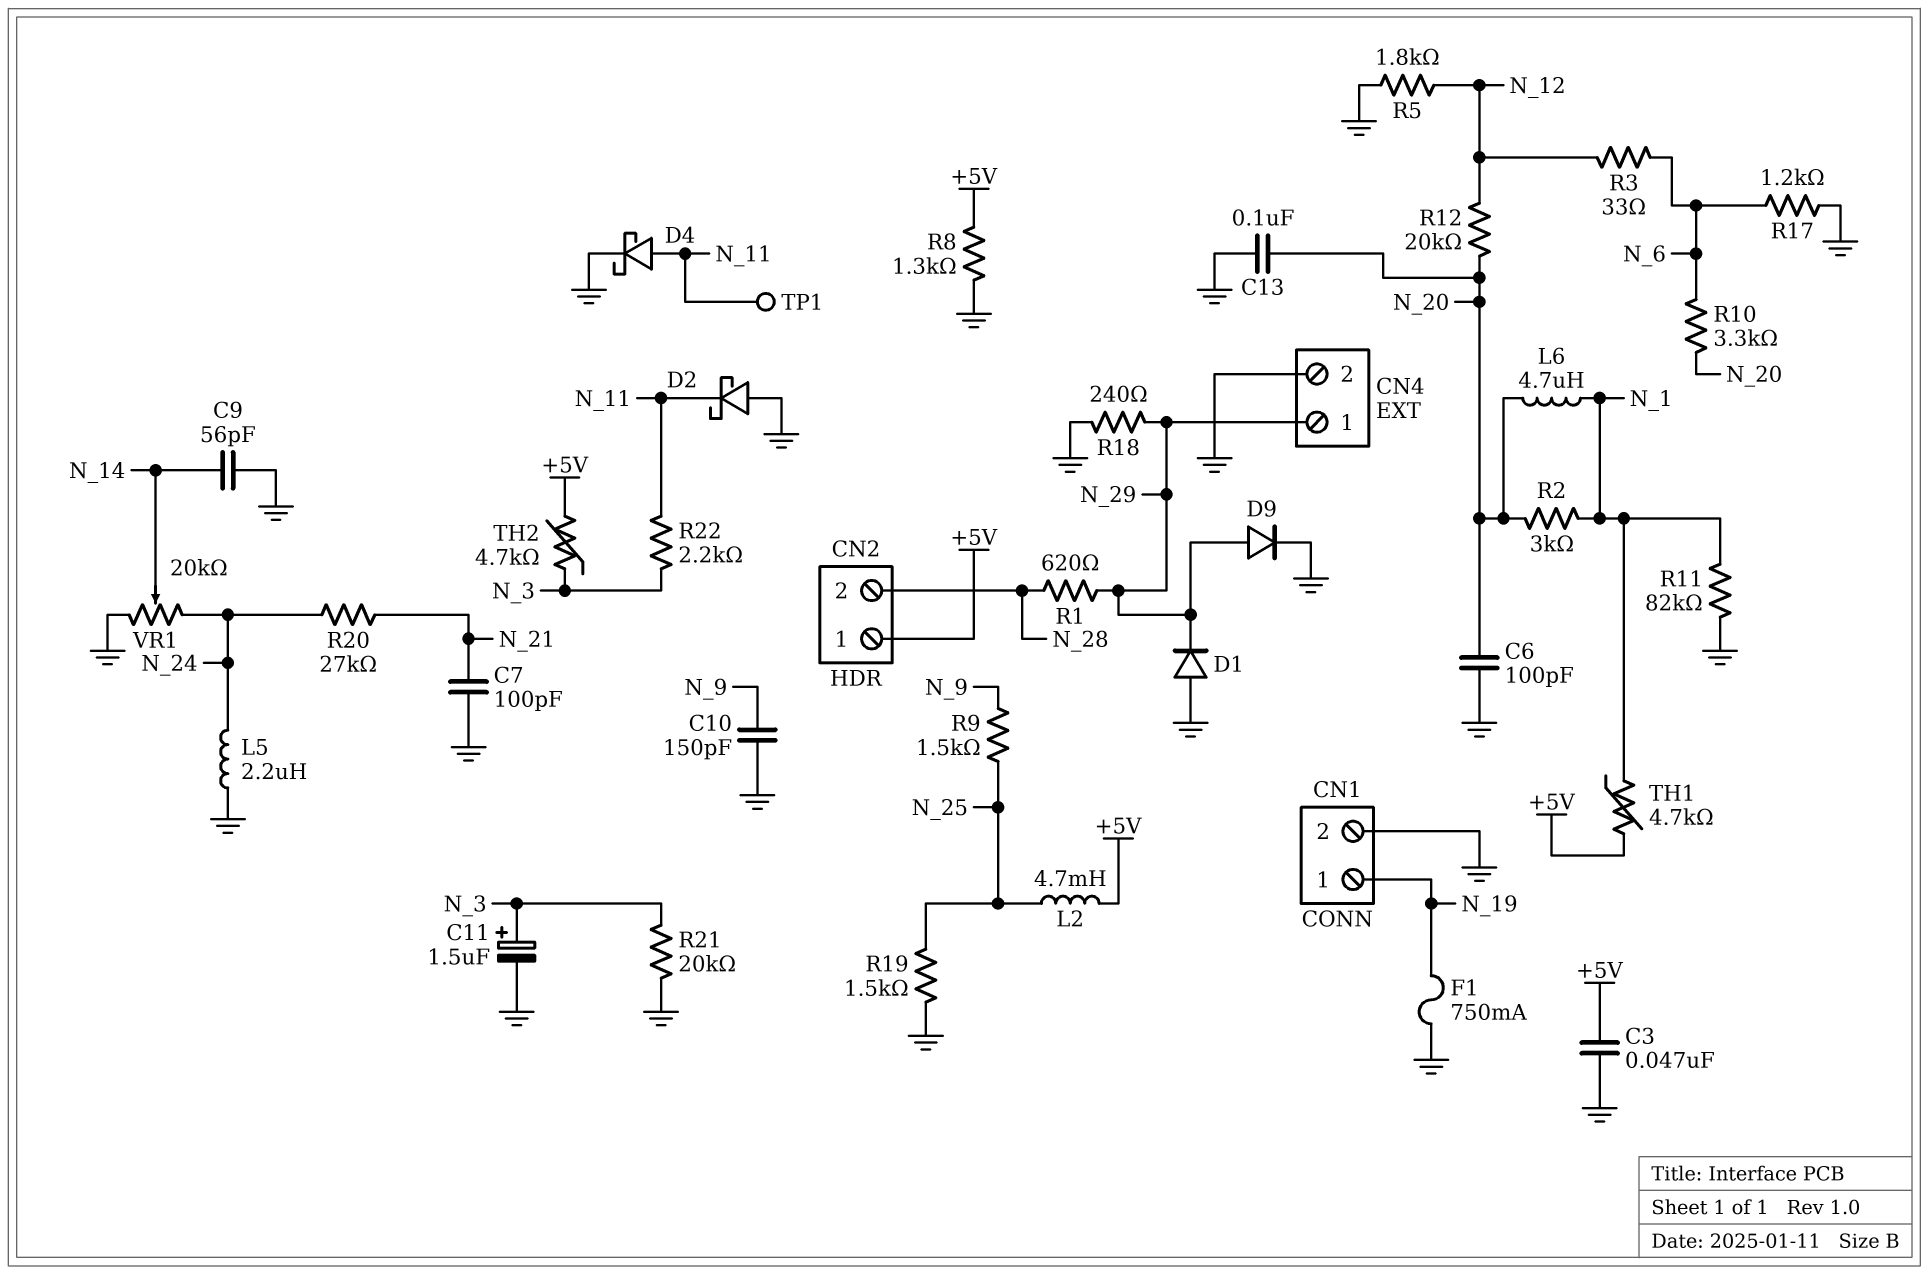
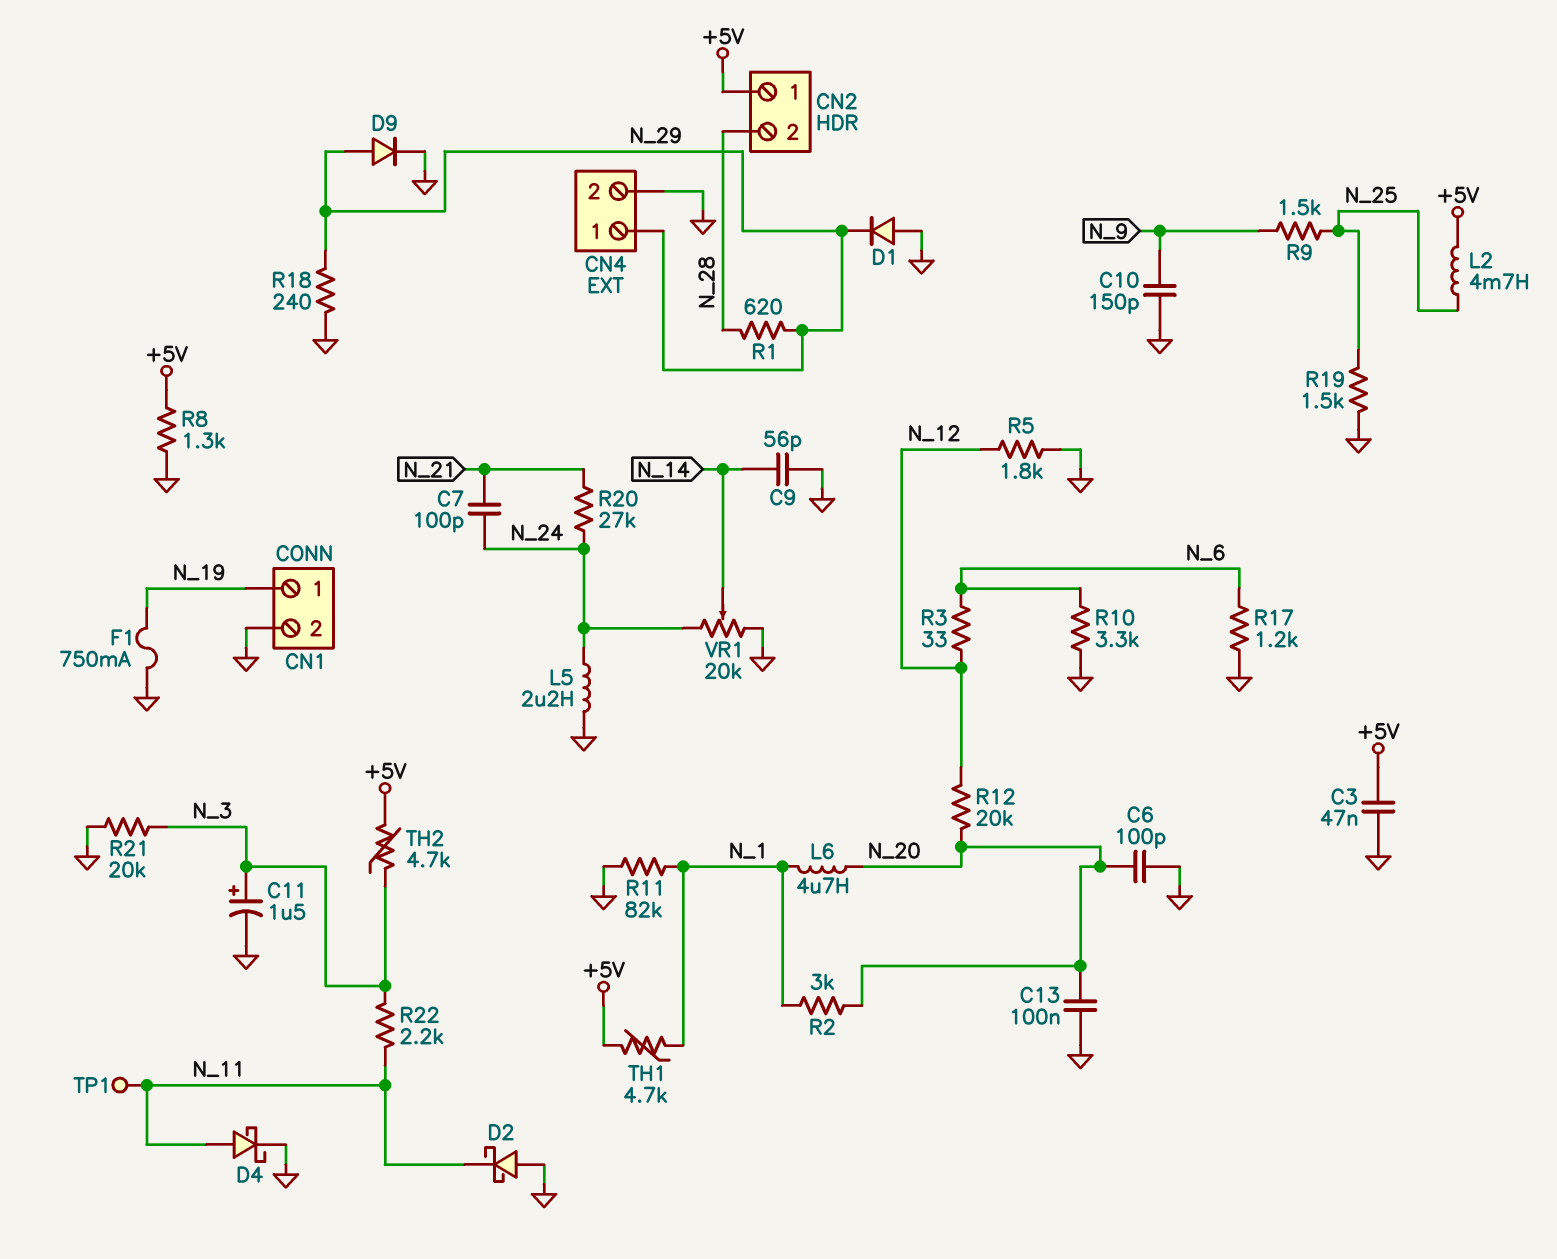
C7: 100pF (GND, N_21) -> 100pF (N_21, N_24)
R10: 3.3k (N_6, N_20) -> 3.3k (GND, N_6)

